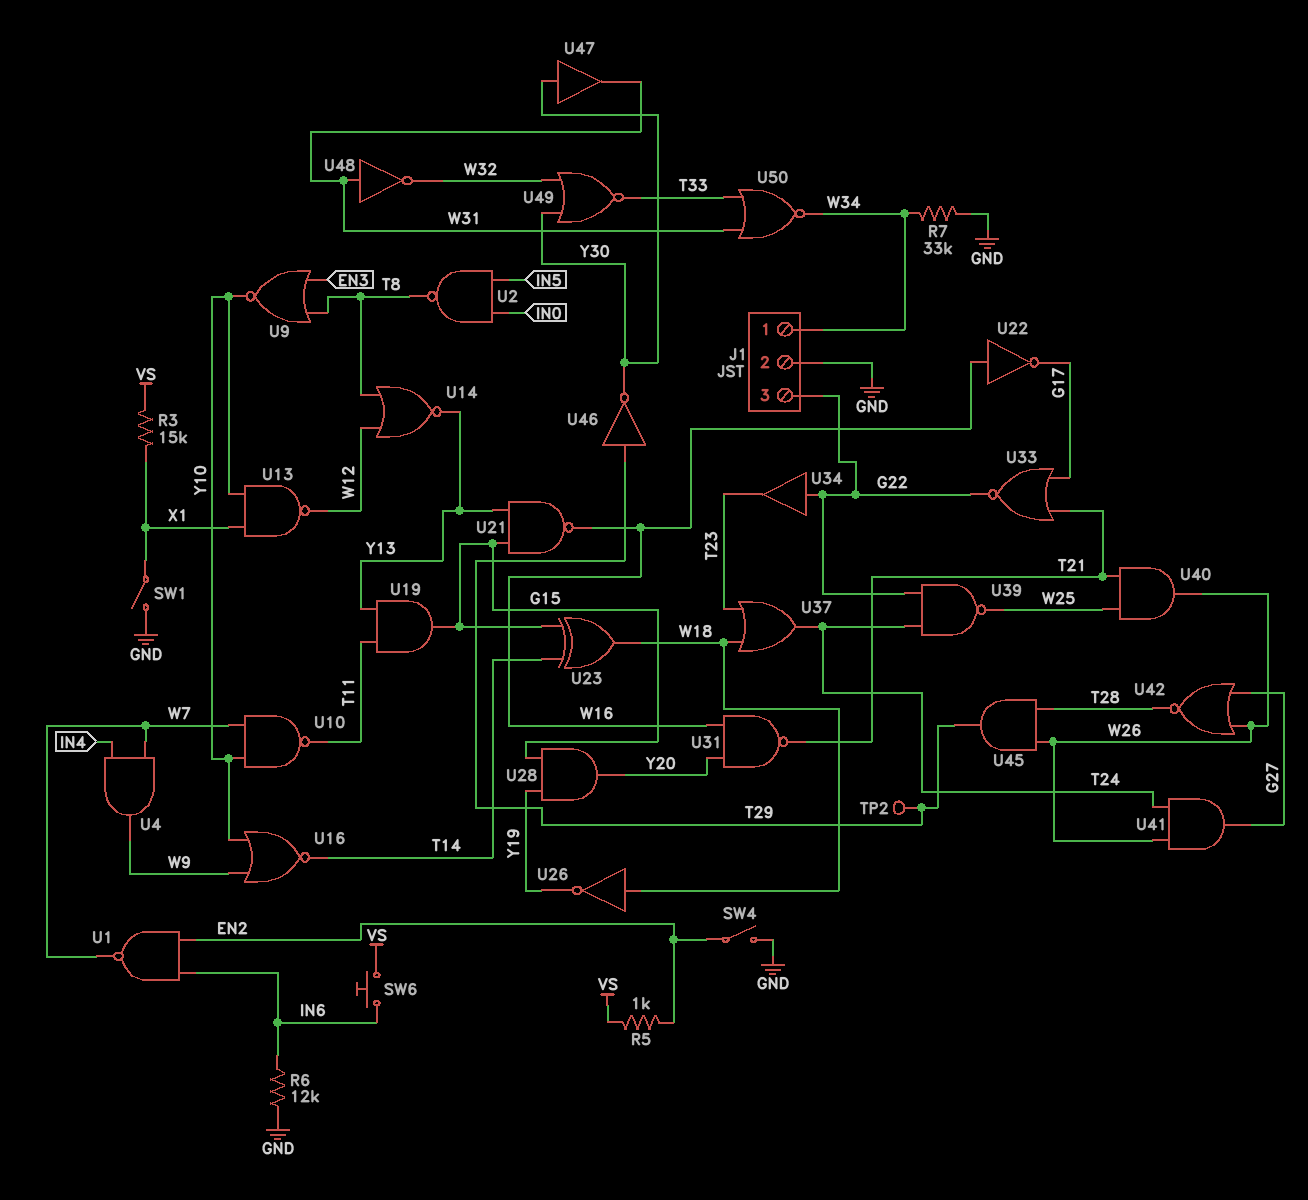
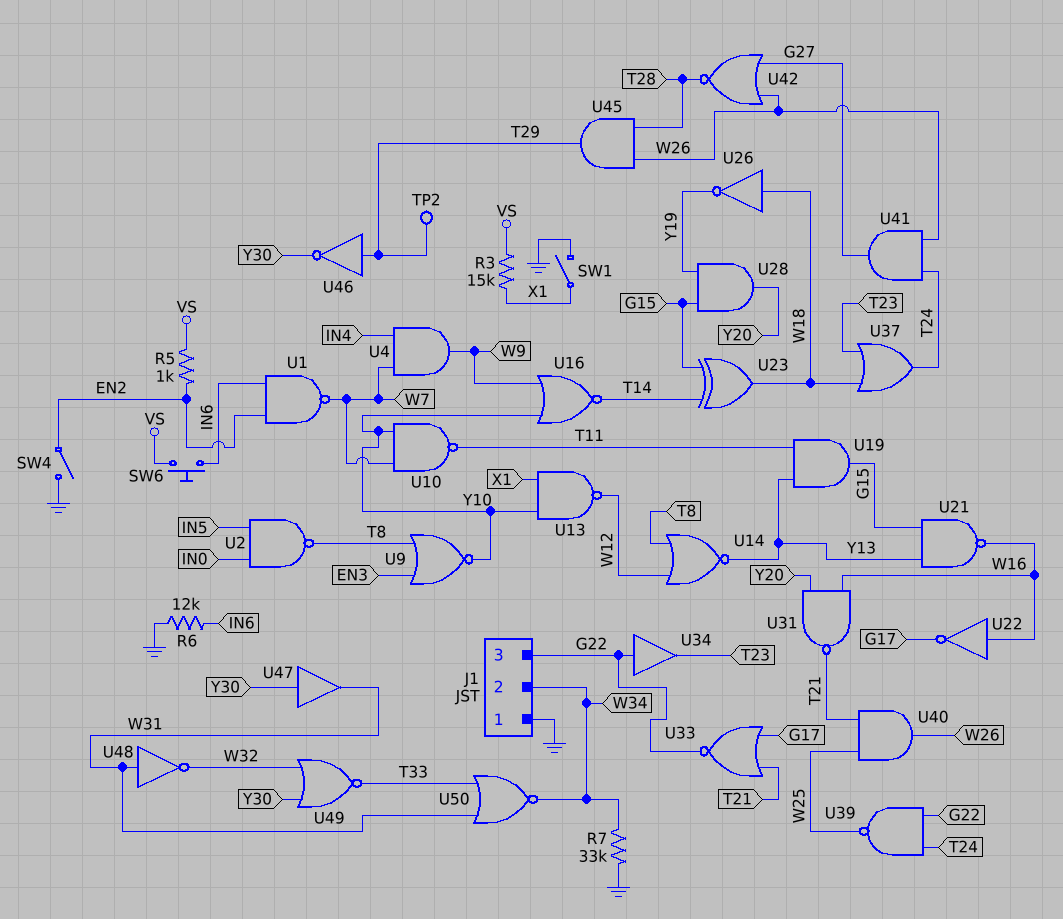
J1 pin 1: W34 -> GND
J1 pin 2: GND -> W34

